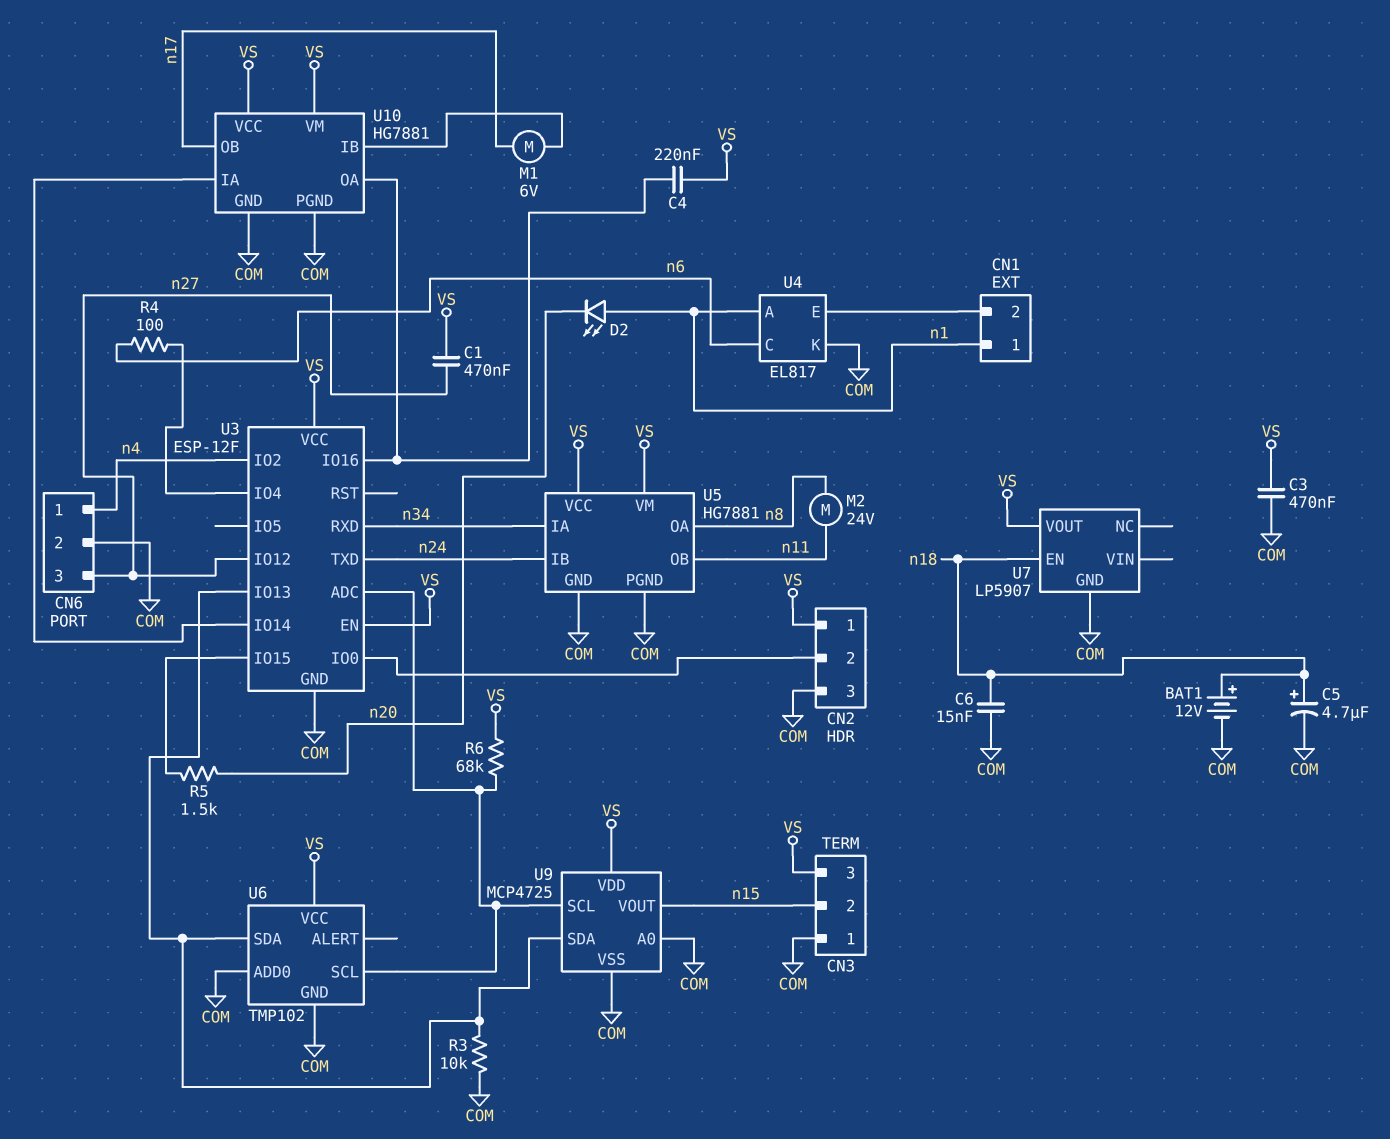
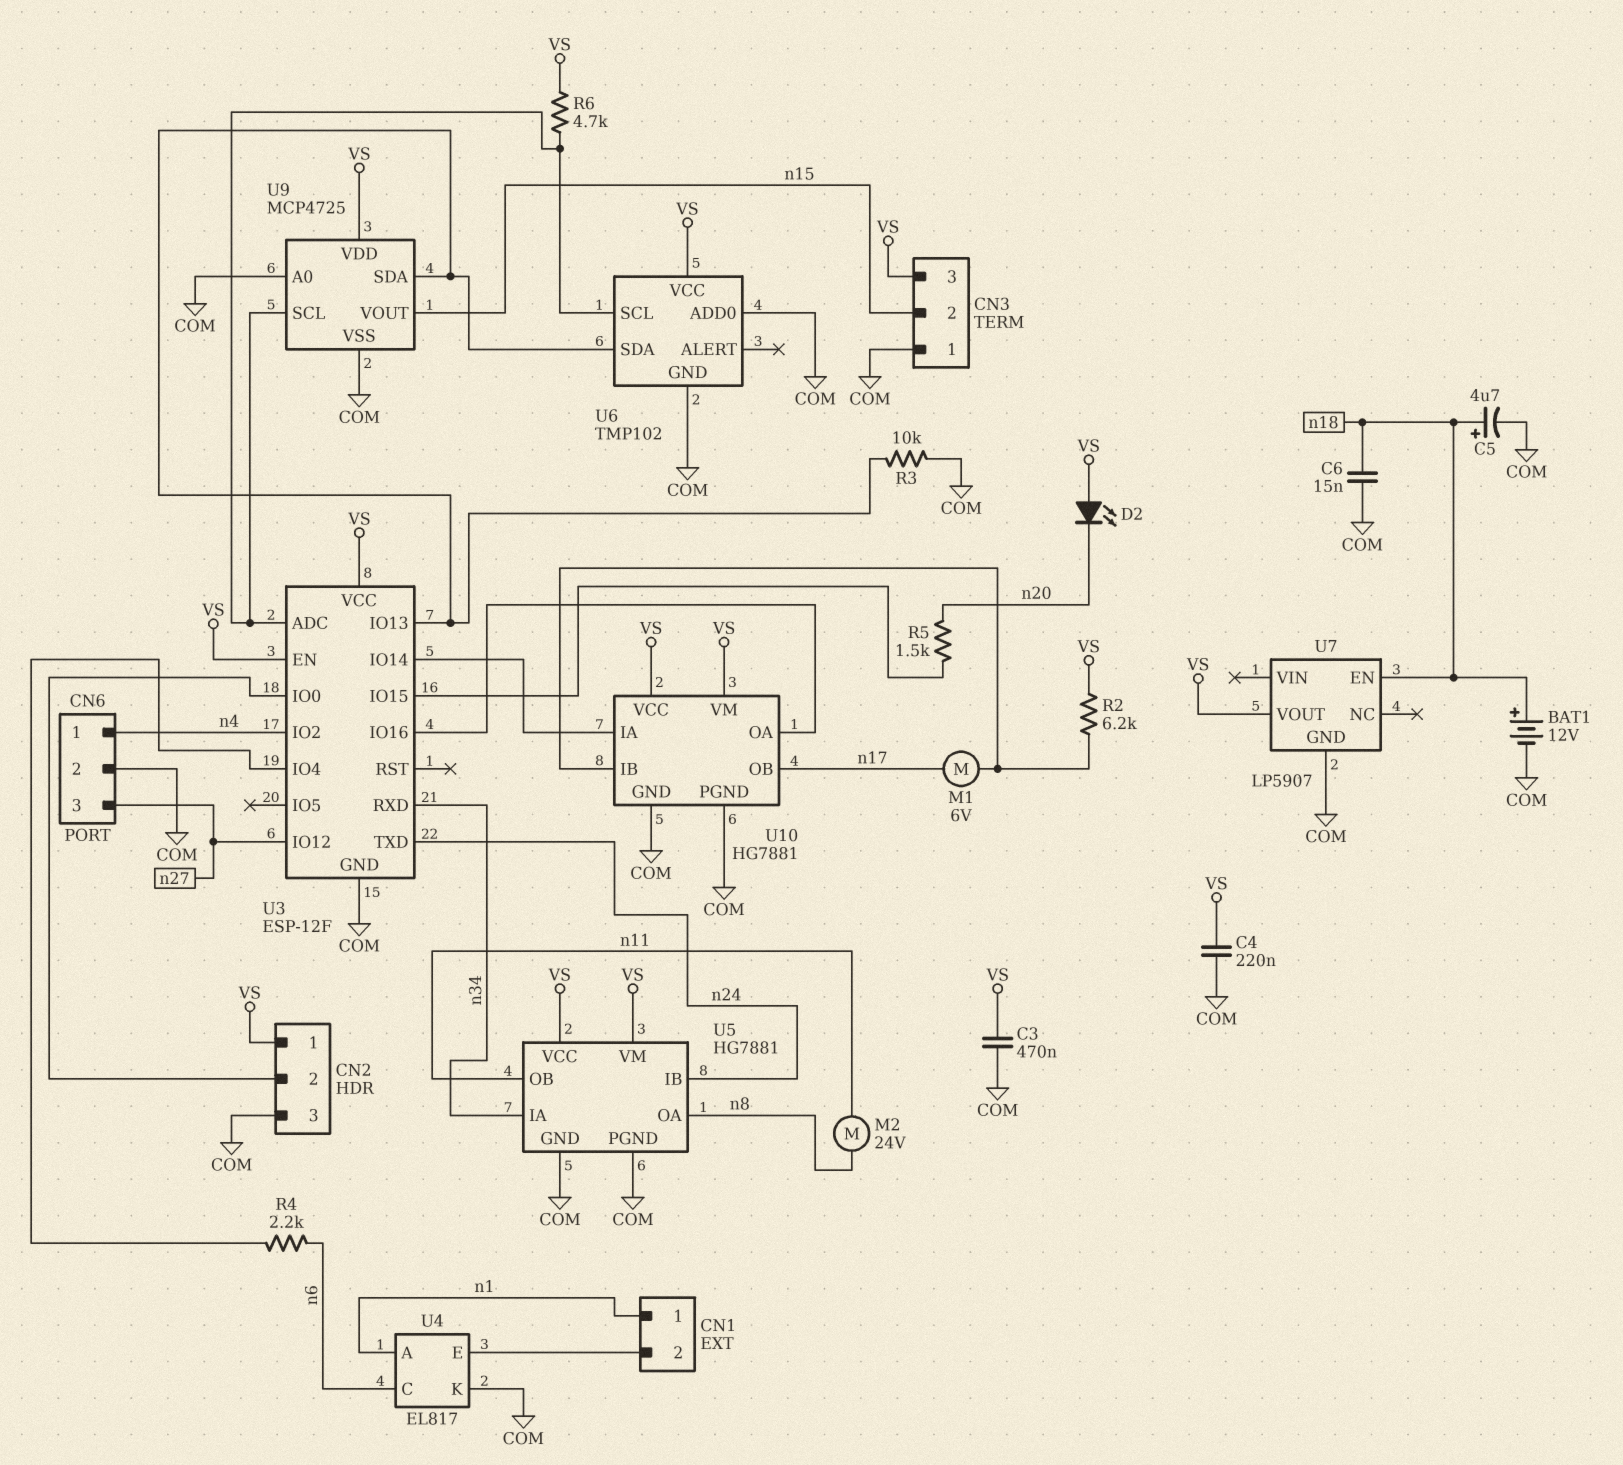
C1: 470nF (VS, n27) -> none
C4: 220nF (U3/IO16, VS) -> 220nF (COM, VS)
D2: LED (A n1, K n20) -> LED (A VS, K n20)
R2: none -> 6.2k (U10/IB, VS)
R4: 100 (U3/IO4, n6) -> 2.2k (U3/IO4, n6)
R6: 68k (U3/ADC, VS) -> 4.7k (U3/ADC, VS)

